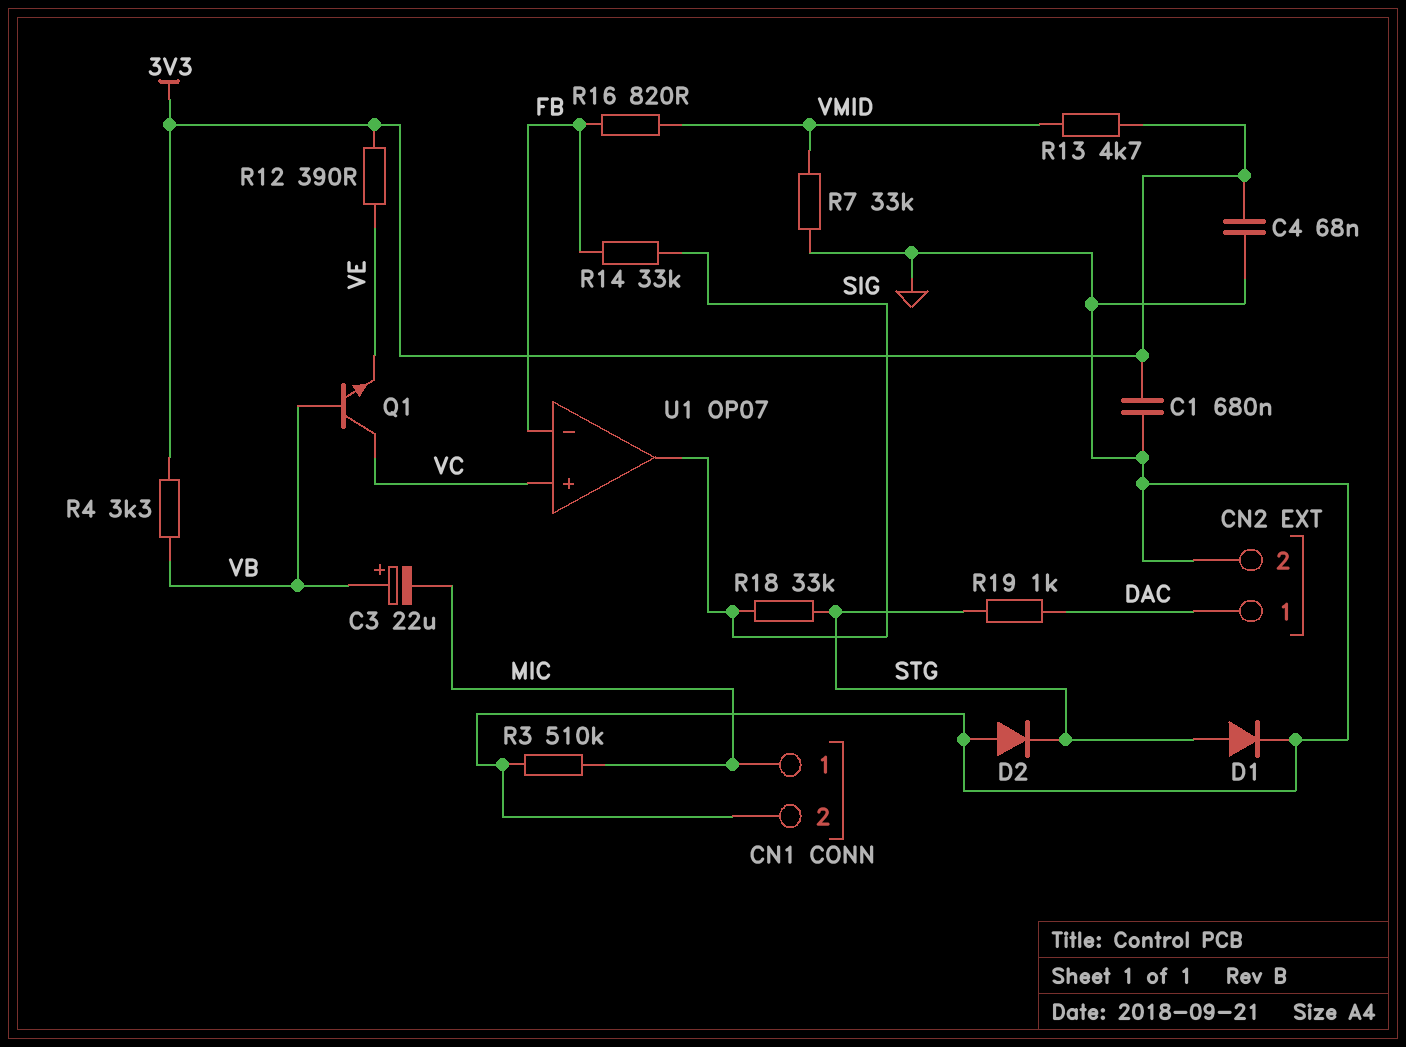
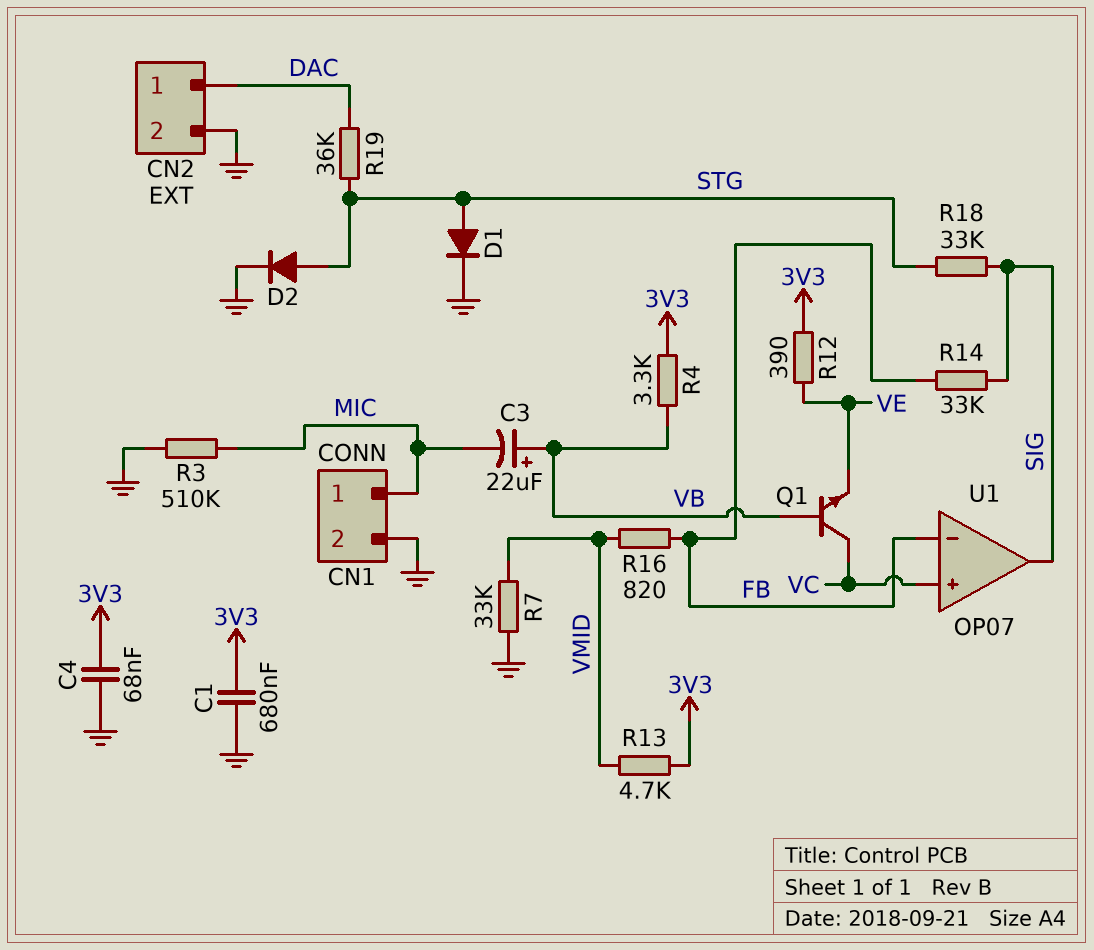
D2: diode (A GND, K STG) -> diode (A STG, K GND)
R19: 1k (DAC, STG) -> 36k (DAC, STG)

